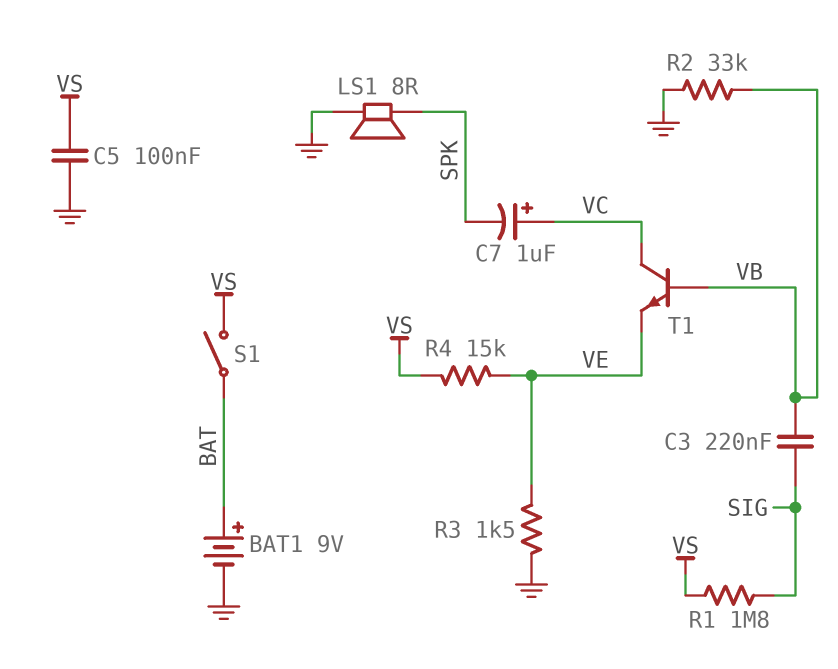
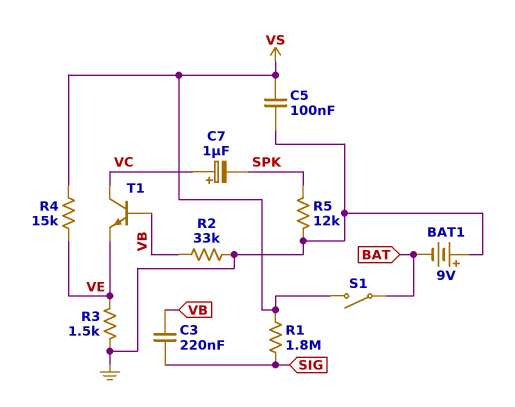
BAT1: 9V (plus BAT, minus GND) -> 9V (plus GND, minus BAT)
LS1: speaker 8R (GND, SPK) -> none
R5: none -> 12k (GND, SPK)

